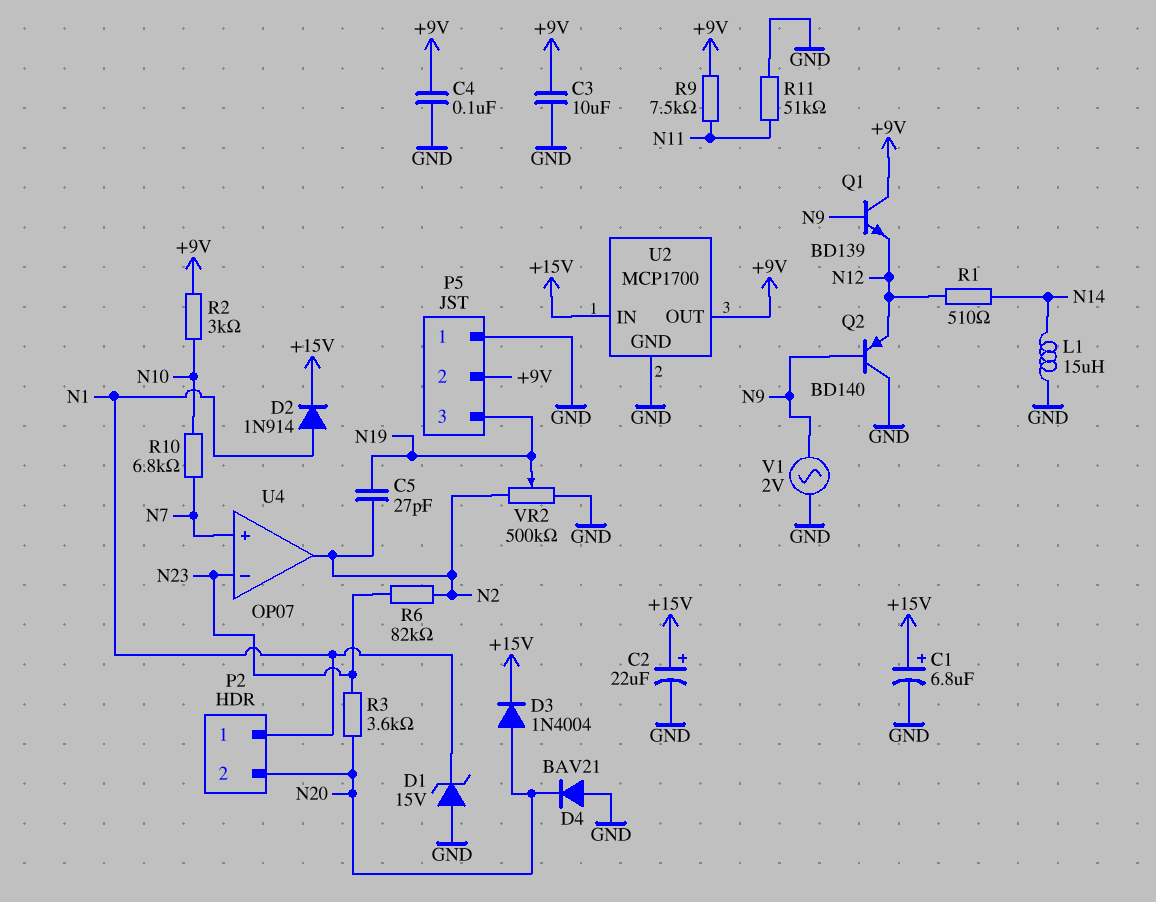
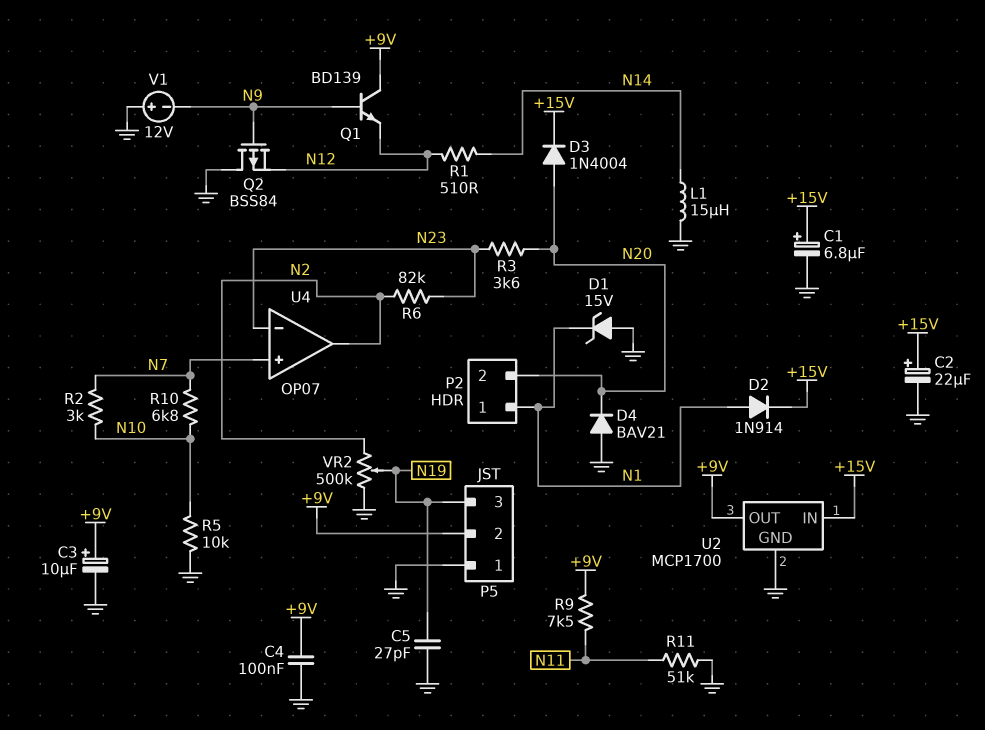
C3: 10uF (+9V, GND) -> 10uF (plus +9V, minus GND)
C5: 27pF (N2, N19) -> 27pF (GND, N19)
Q2: PNP BD140 (B N9, C GND, E N12) -> PMOS BSS84 (G N9, D GND, S N12)
R2: 3k (+9V, N10) -> 3k (N7, N10)
R5: none -> 10k (GND, N10)
V1: AC 2V (GND, N9) -> 12V (plus GND, minus N9)

